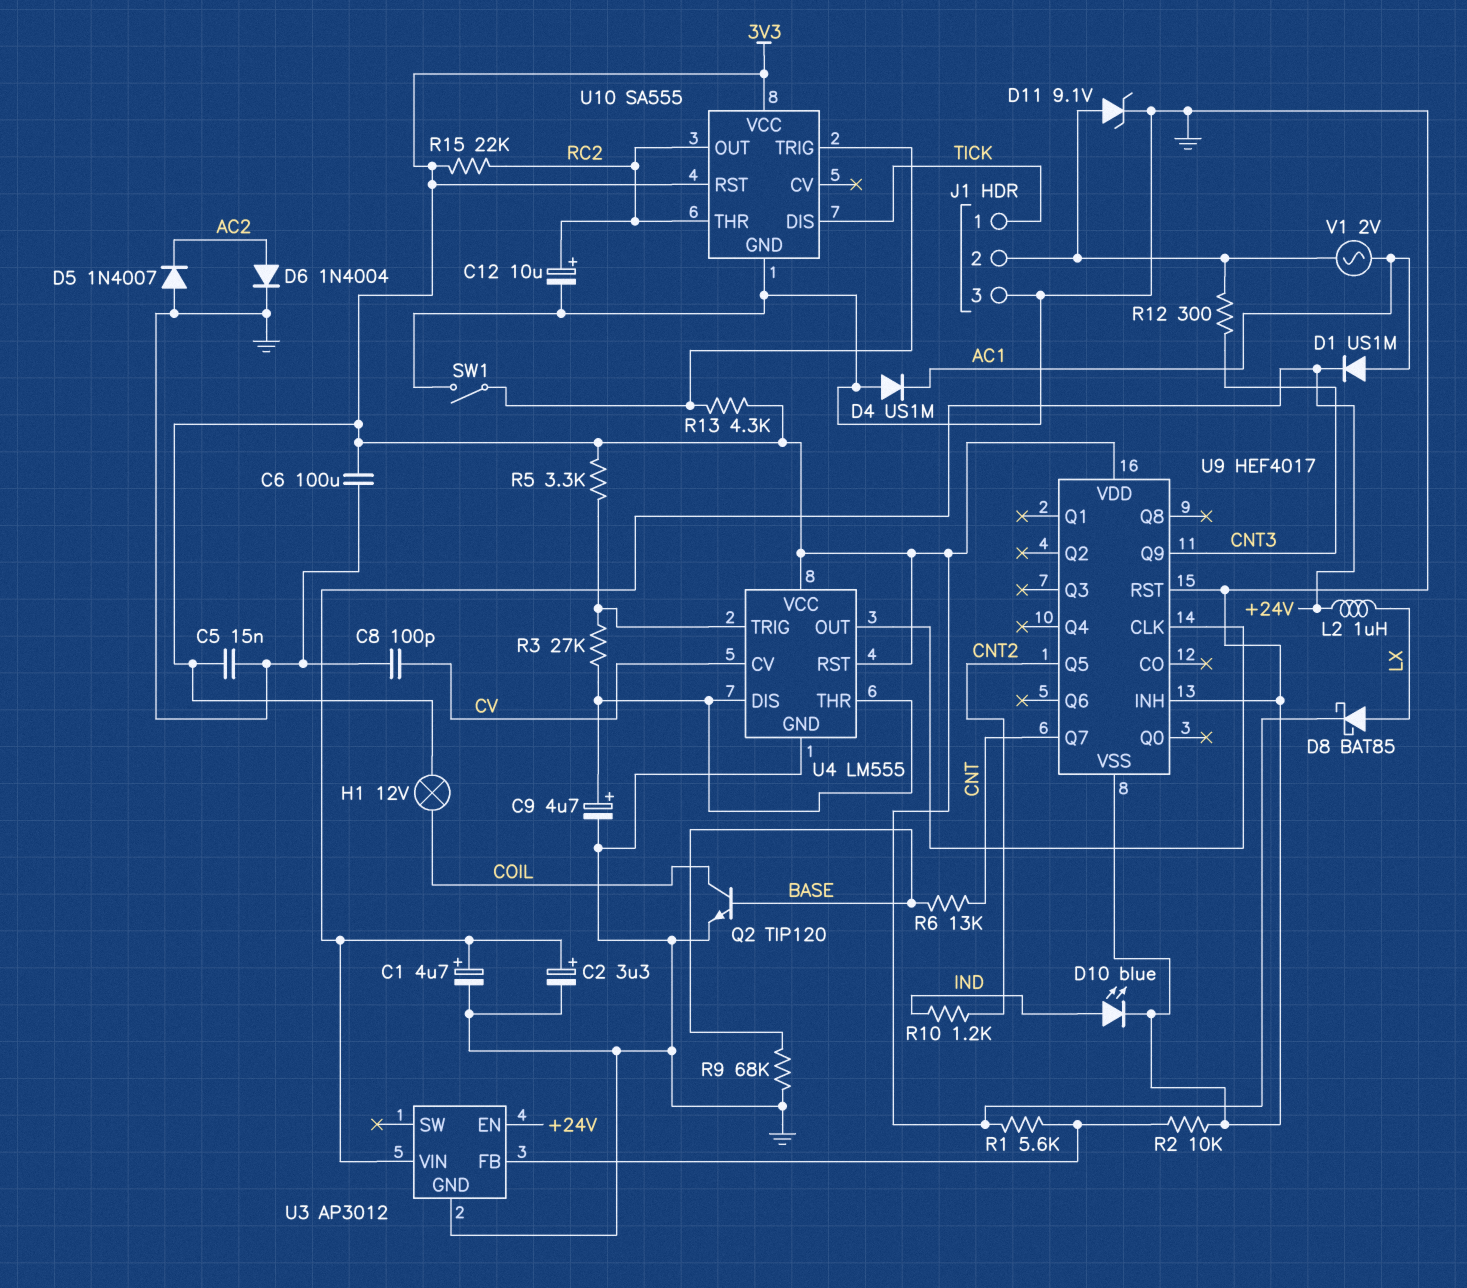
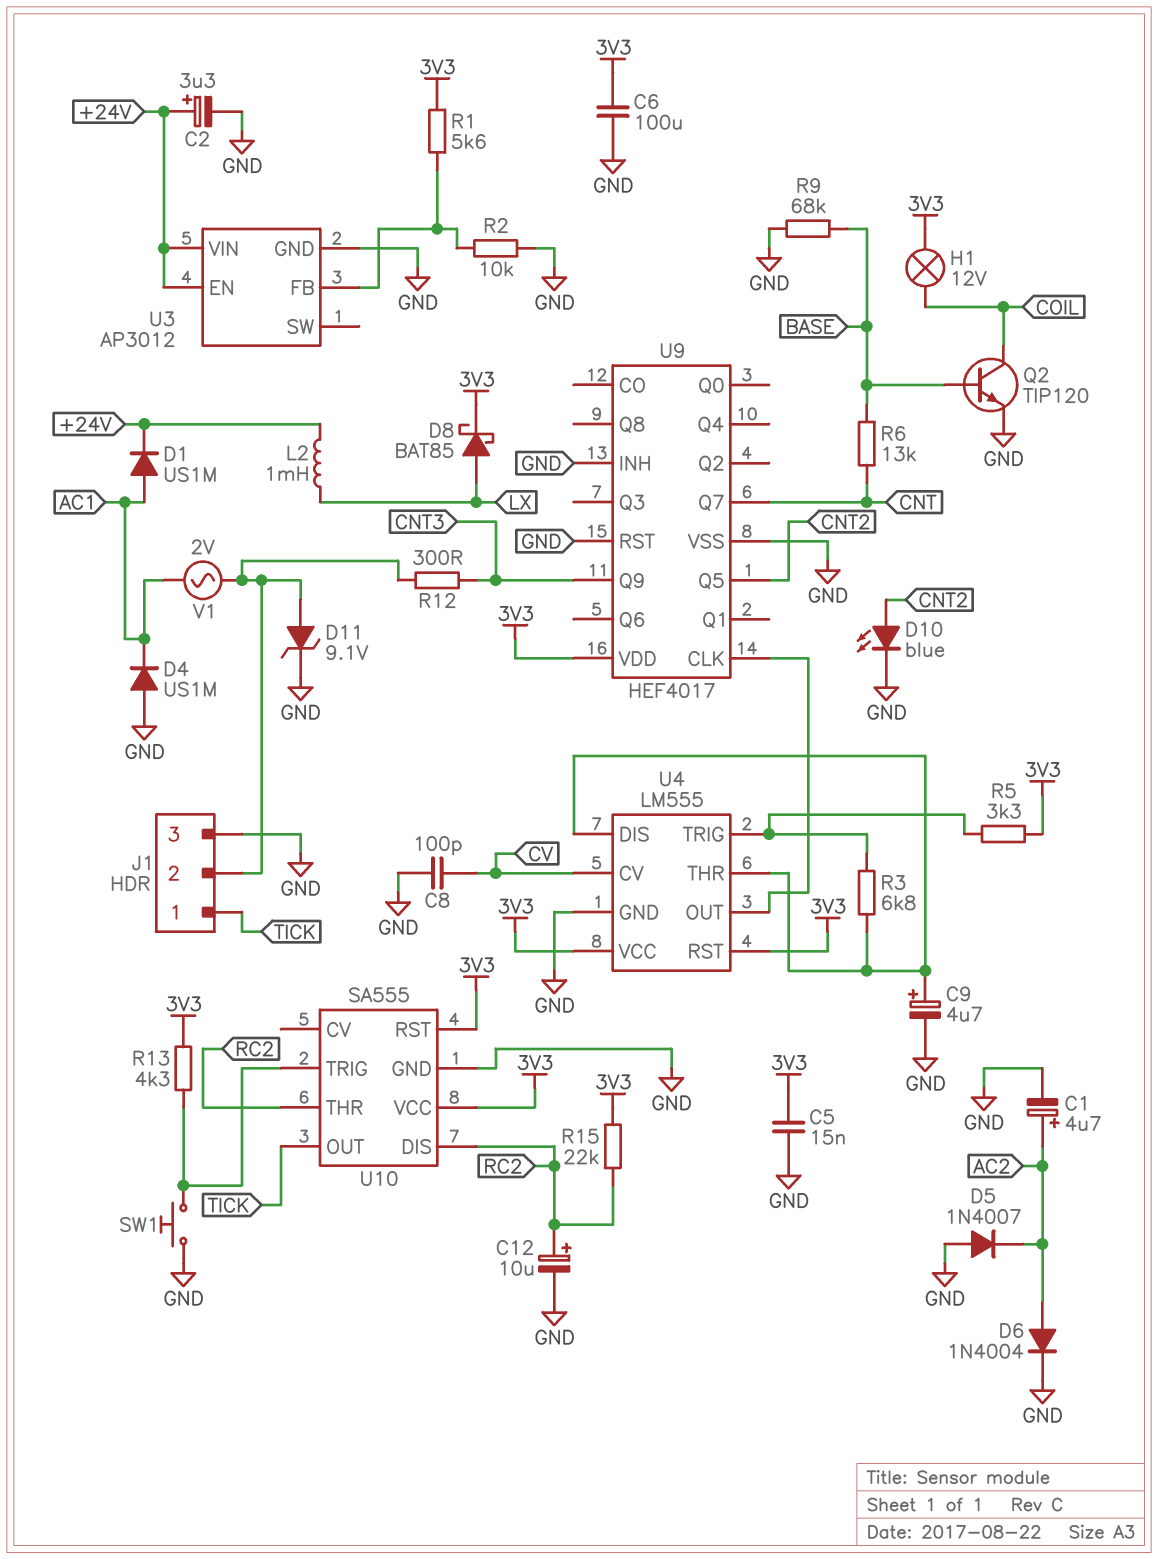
C1: 4.7uF (plus +24V, minus GND) -> 4.7uF (plus AC2, minus GND)
D10: LED blue (A IND, K GND) -> LED blue (A CNT2, K GND)
L2: 1uH (+24V, LX) -> 1mH (+24V, LX)
R3: 27k (U4/DIS, U4/TRIG) -> 6.8k (U4/DIS, U4/TRIG)
R10: 1.2k (CNT2, IND) -> none
SW1: switch (GND, U10/TRIG) -> button (GND, U10/TRIG)
U10 pin DIS: TICK -> RC2
U10 pin OUT: RC2 -> TICK

